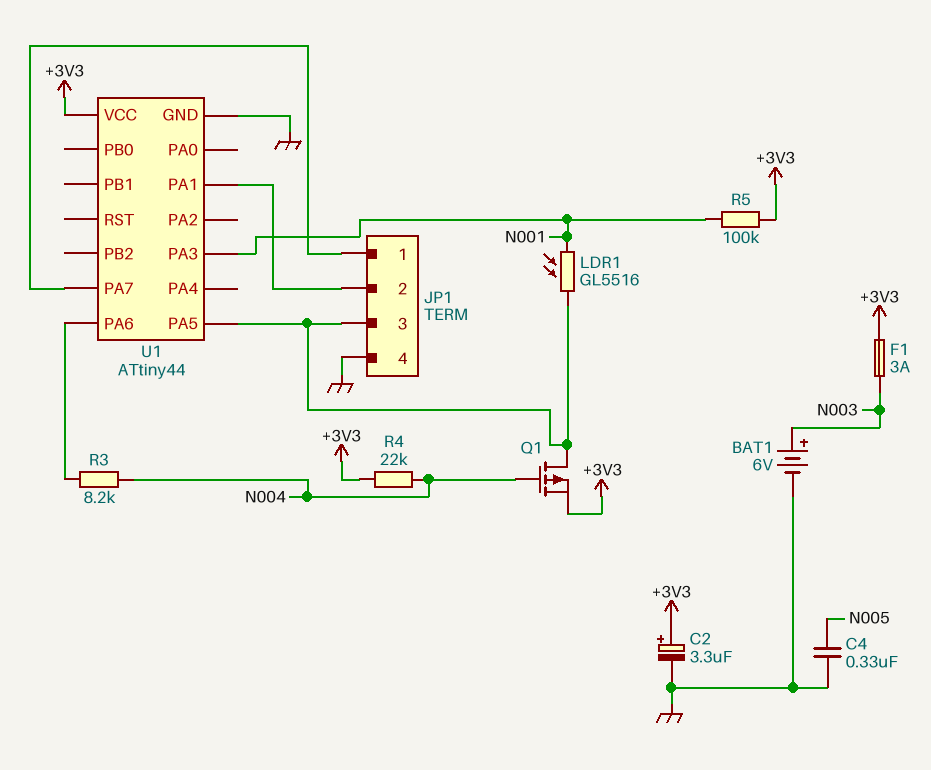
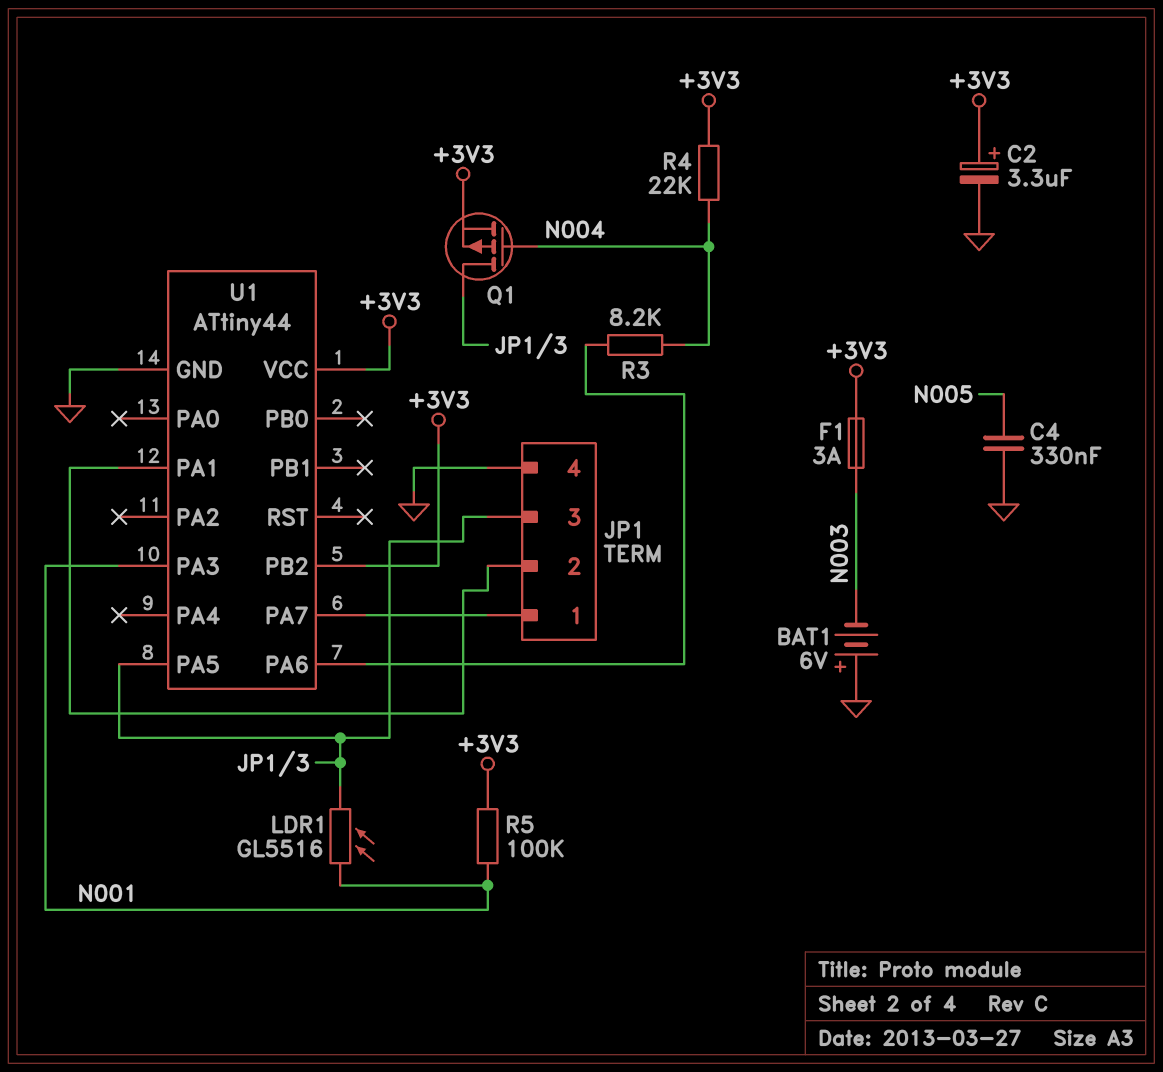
BAT1: 6V (plus N003, minus GND) -> 6V (plus GND, minus N003)
U1 pin PB2: none -> +3V3

